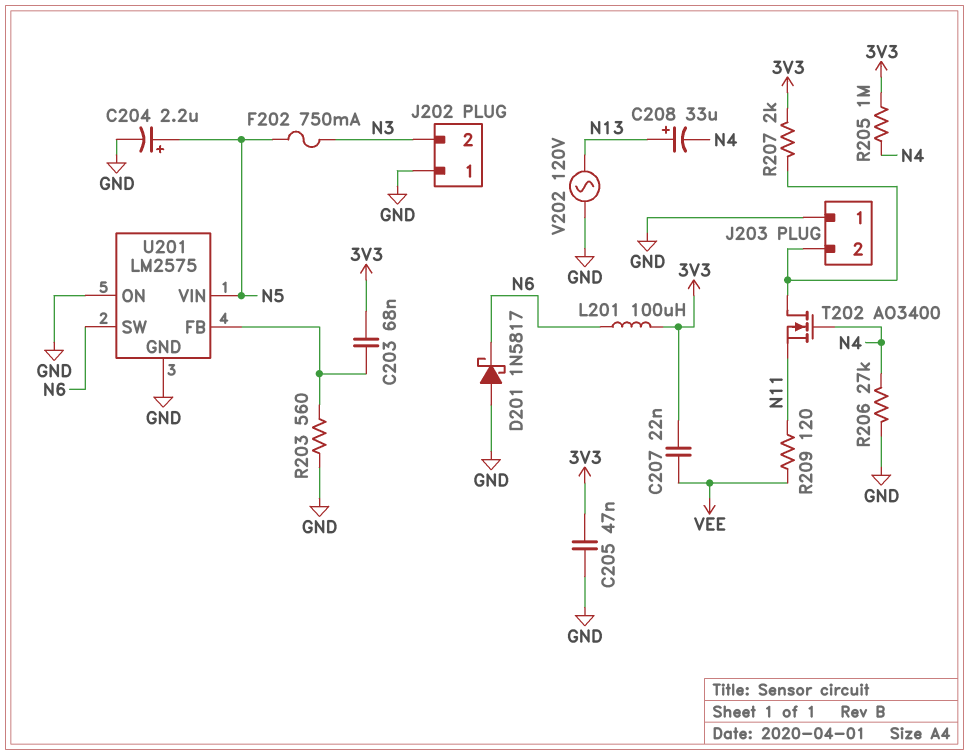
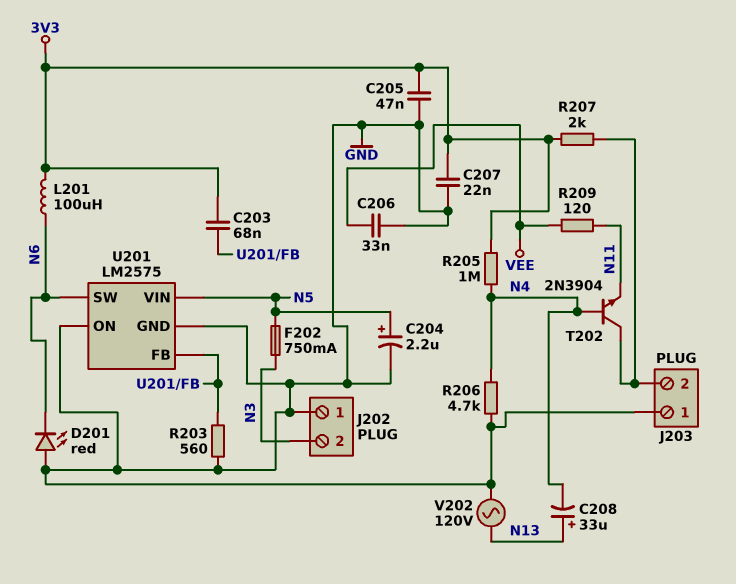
C206: none -> 33nF (GND, VEE)
C207: 22nF (3V3, VEE) -> 22nF (3V3, GND)
D201: schottky 1N5817 (A GND, K N6) -> LED red (A GND, K N6)
R206: 27k (GND, N4) -> 4.7k (GND, N4)
T202: NMOS AO3400 (G N4, D J203/2, S N11) -> NPN 2N3904 (B N4, C J203/2, E N11)

